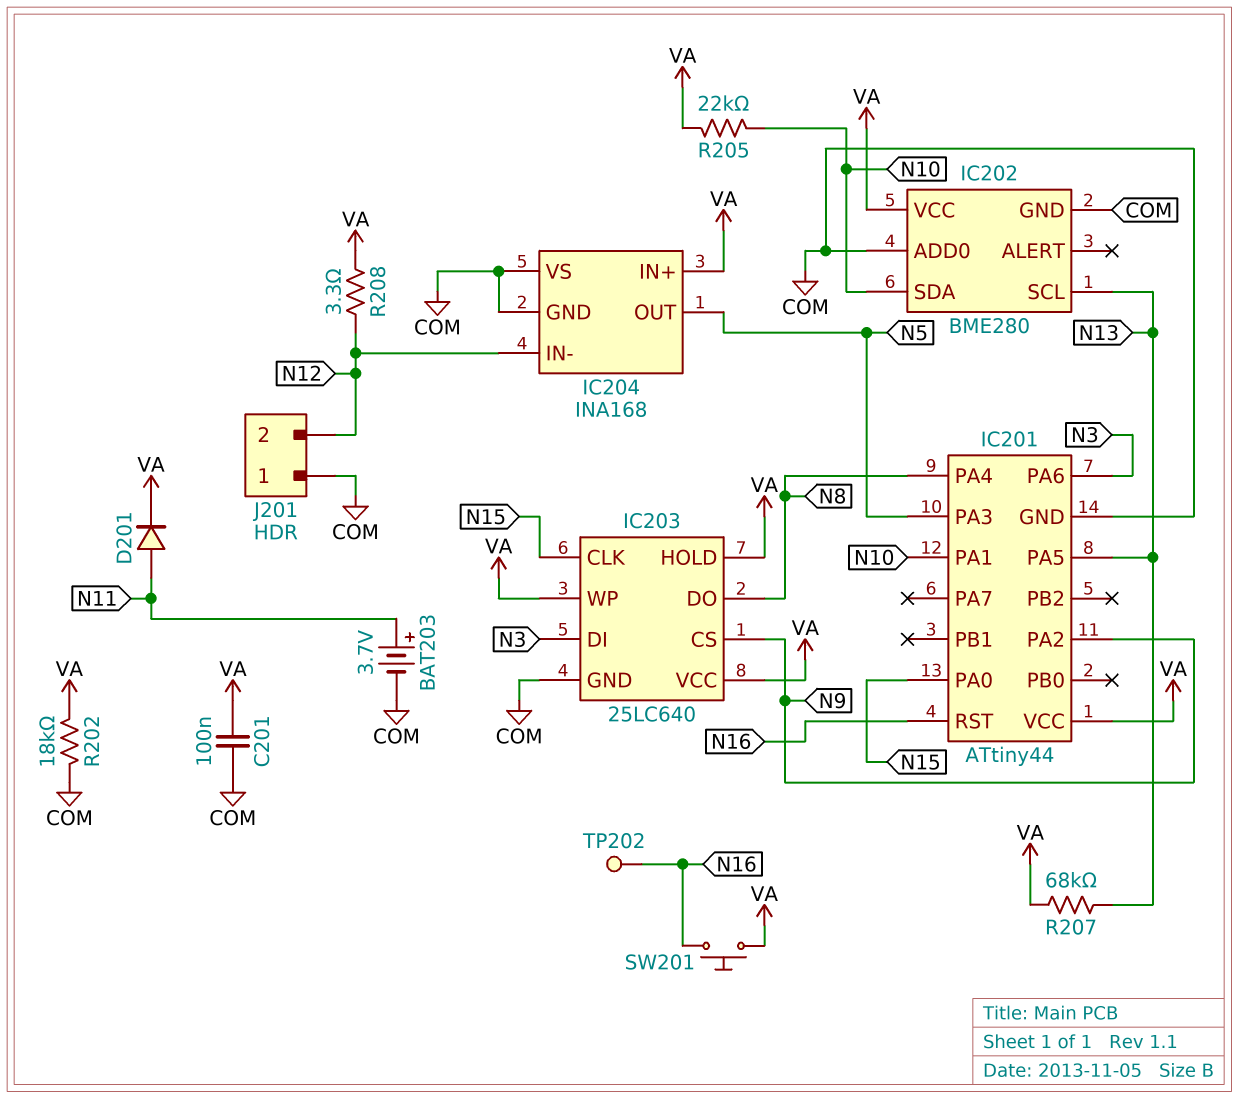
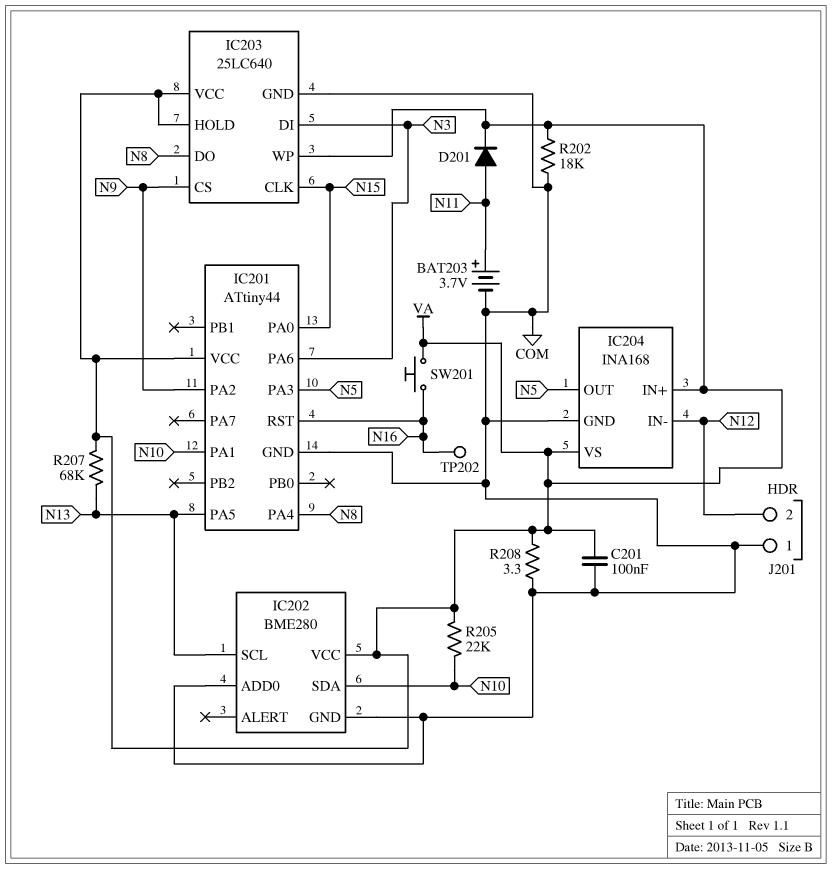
IC204 pin VS: COM -> VA
R208: 3.3 (N12, VA) -> 3.3 (COM, VA)

